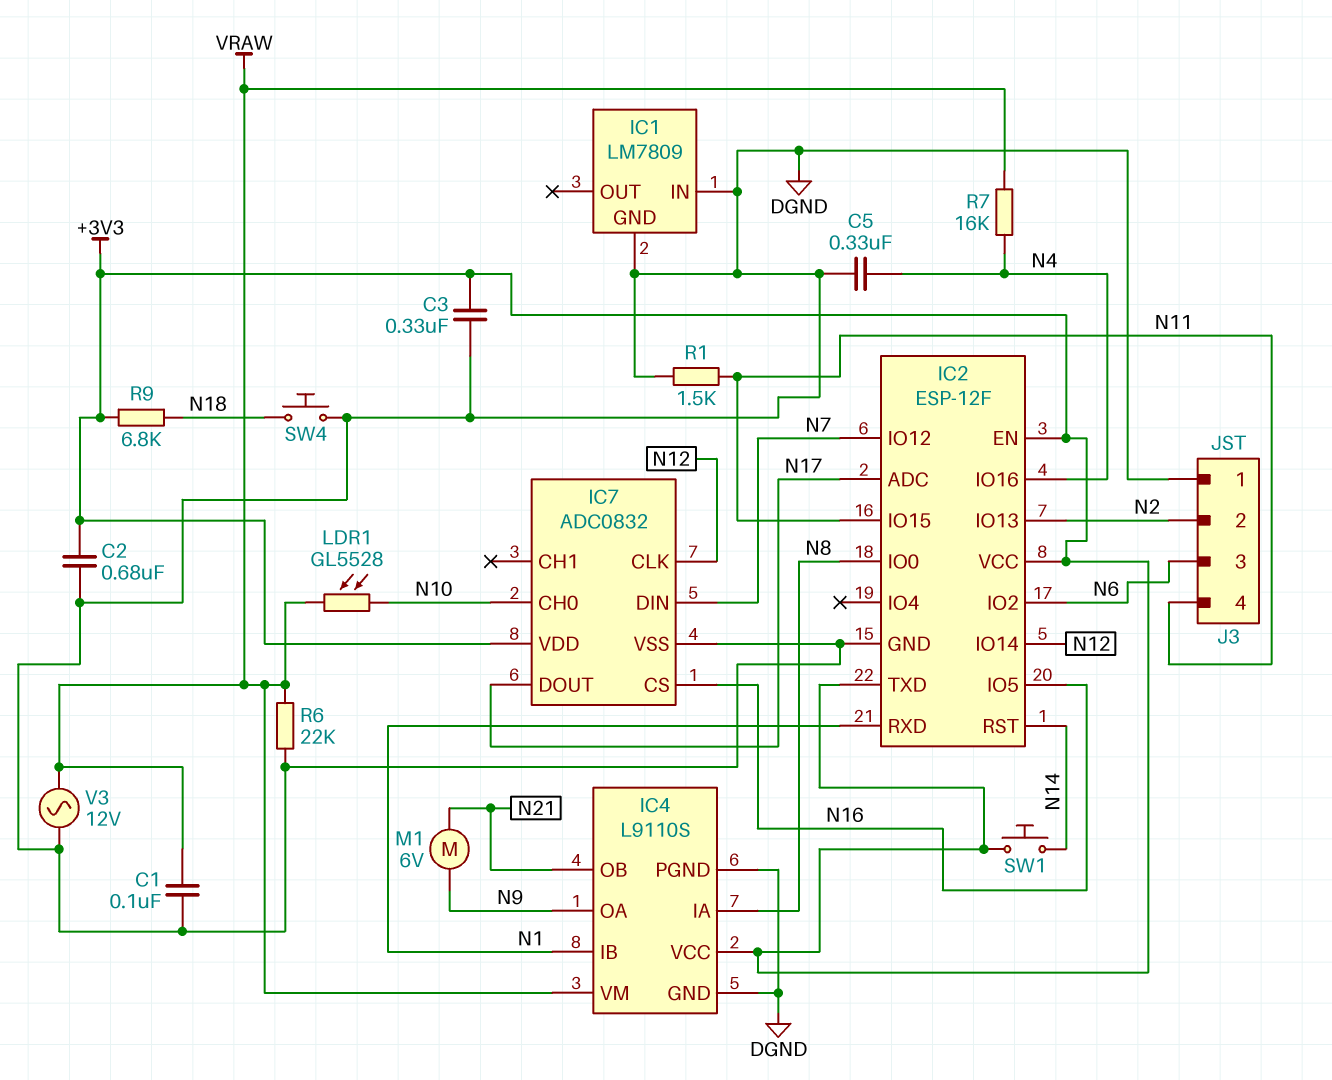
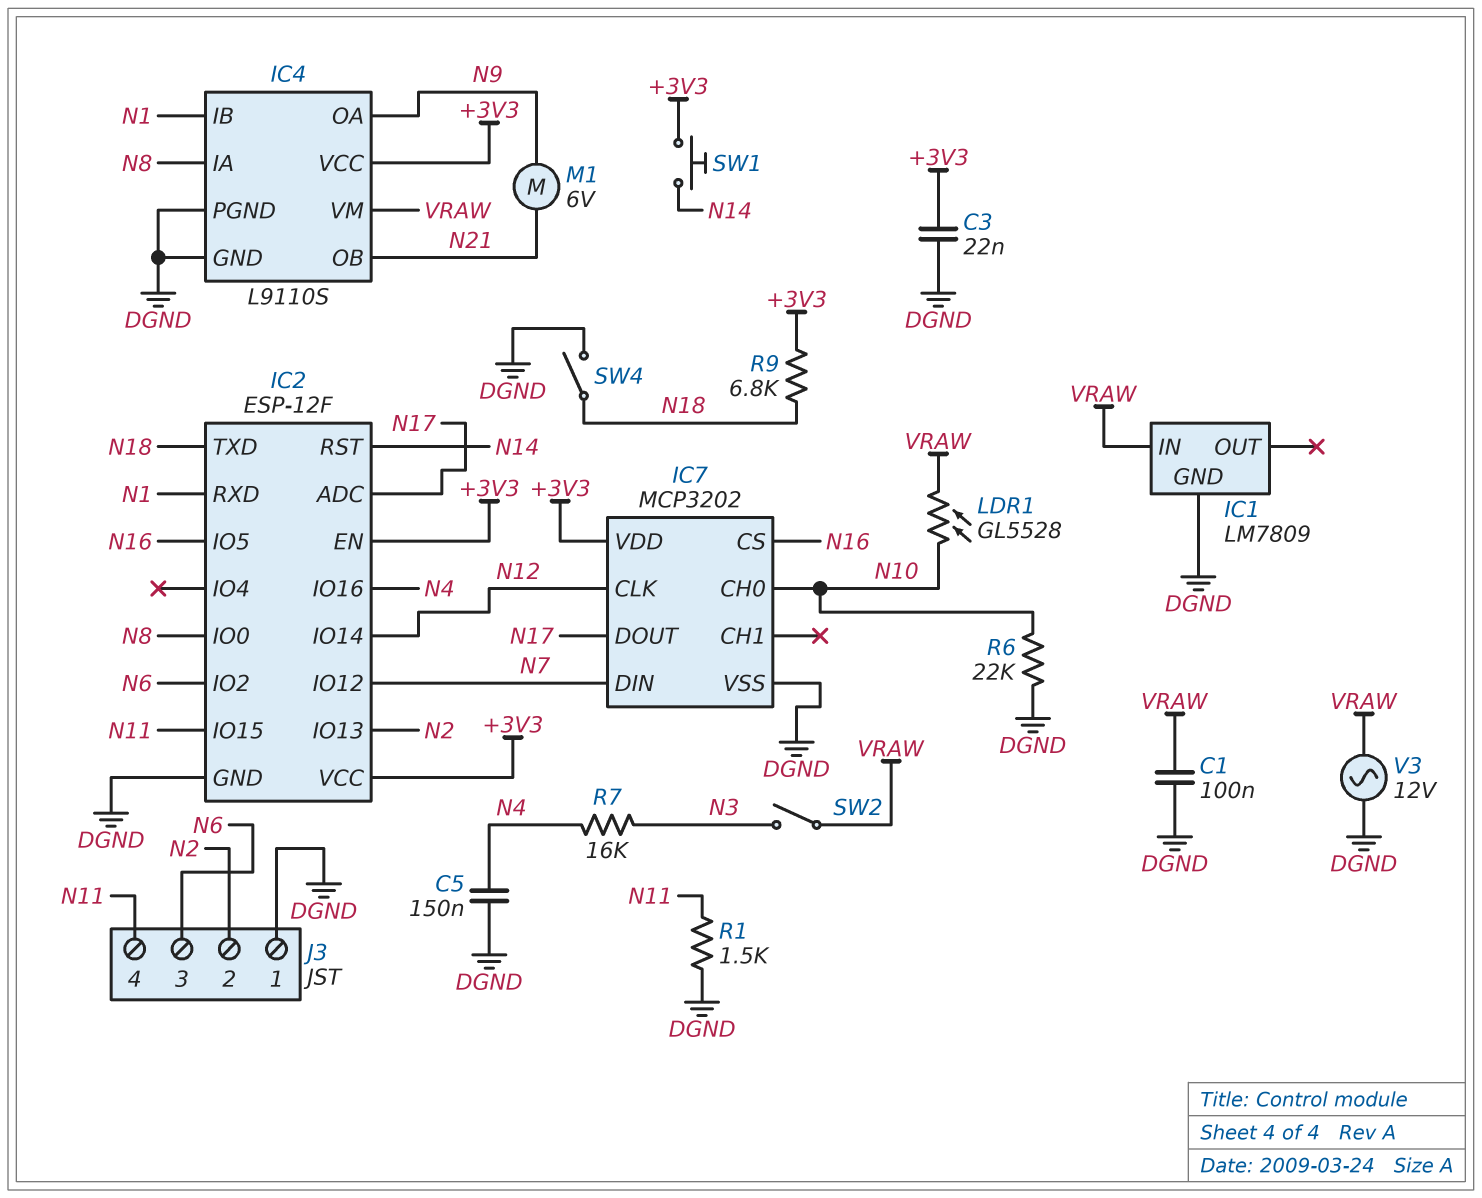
C2: 680nF (+3V3, DGND) -> none
C3: 330nF (+3V3, DGND) -> 22nF (+3V3, DGND)
C5: 330nF (DGND, N4) -> 150nF (DGND, N4)
IC1 pin IN: DGND -> VRAW
IC2 pin TXD: +3V3 -> N18
IC7: ADC0832 -> MCP3202
R6: 22k (DGND, VRAW) -> 22k (DGND, N10)
R7: 16k (N4, VRAW) -> 16k (N3, N4)
SW2: none -> switch (N3, VRAW)
SW4: button (DGND, N18) -> switch (DGND, N18)

